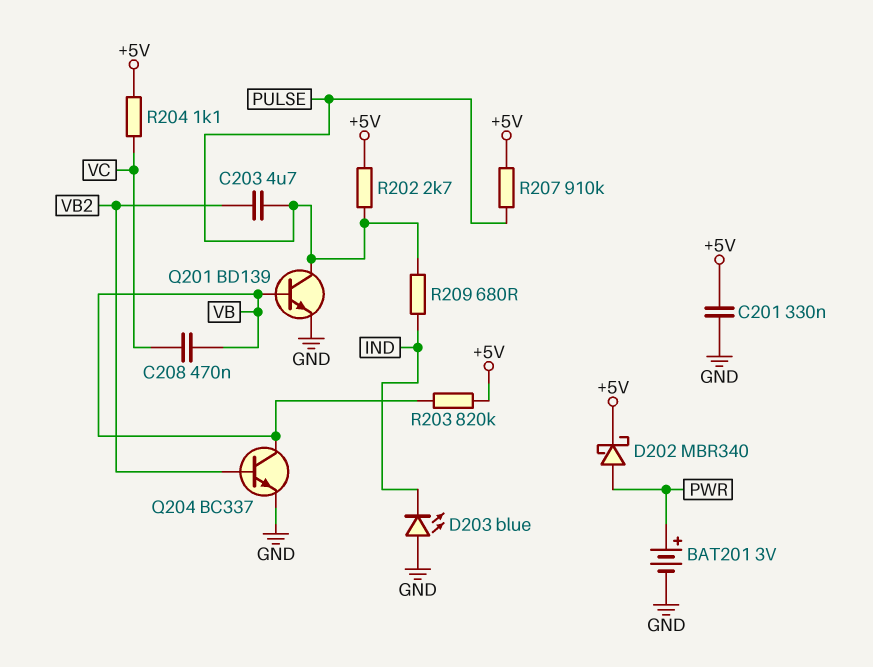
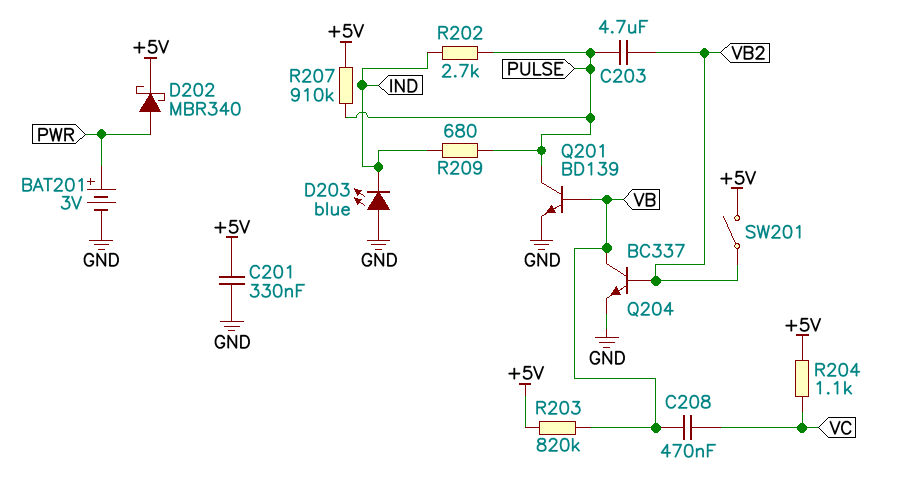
R202: 2.7k (+5V, PULSE) -> 2.7k (IND, PULSE)
SW201: none -> switch (+5V, VB2)

